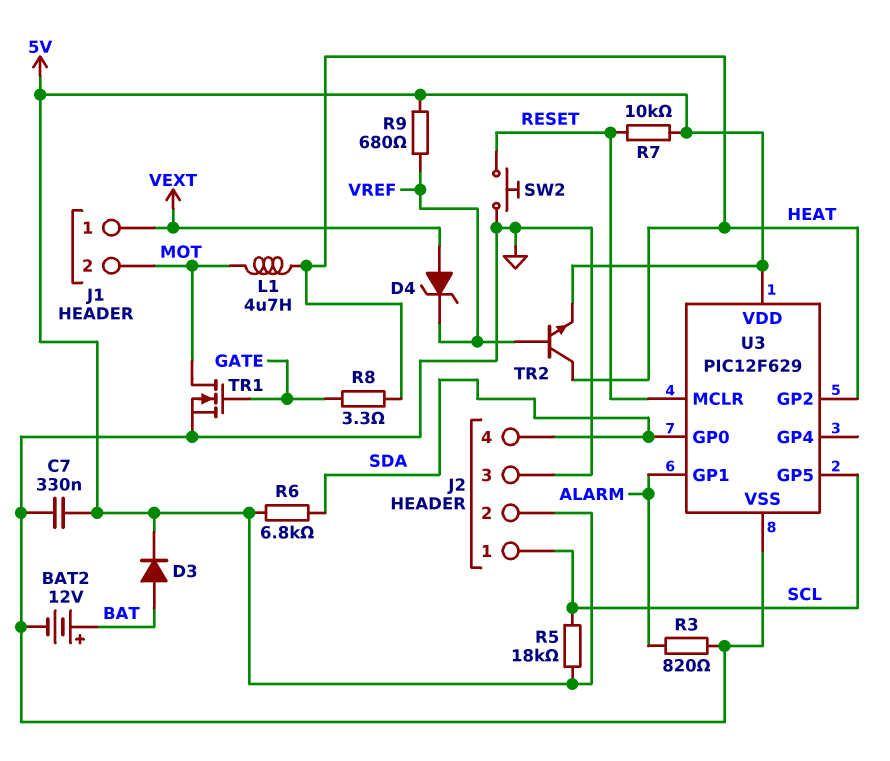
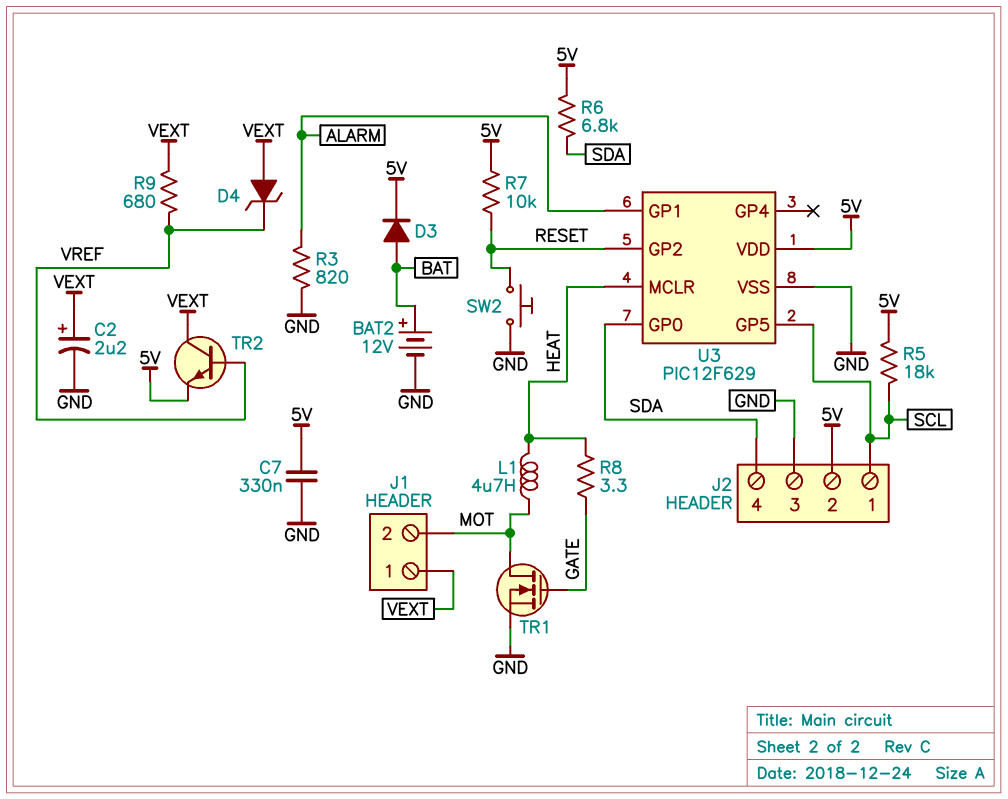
C2: none -> 2.2uF (plus VEXT, minus GND)
R9: 680 (5V, VREF) -> 680 (VEXT, VREF)
TR2: NPN (B VREF, C HEAT, E 5V) -> NPN (B VREF, C VEXT, E 5V)
U3 pin GP2: HEAT -> RESET
U3 pin MCLR: RESET -> HEAT

